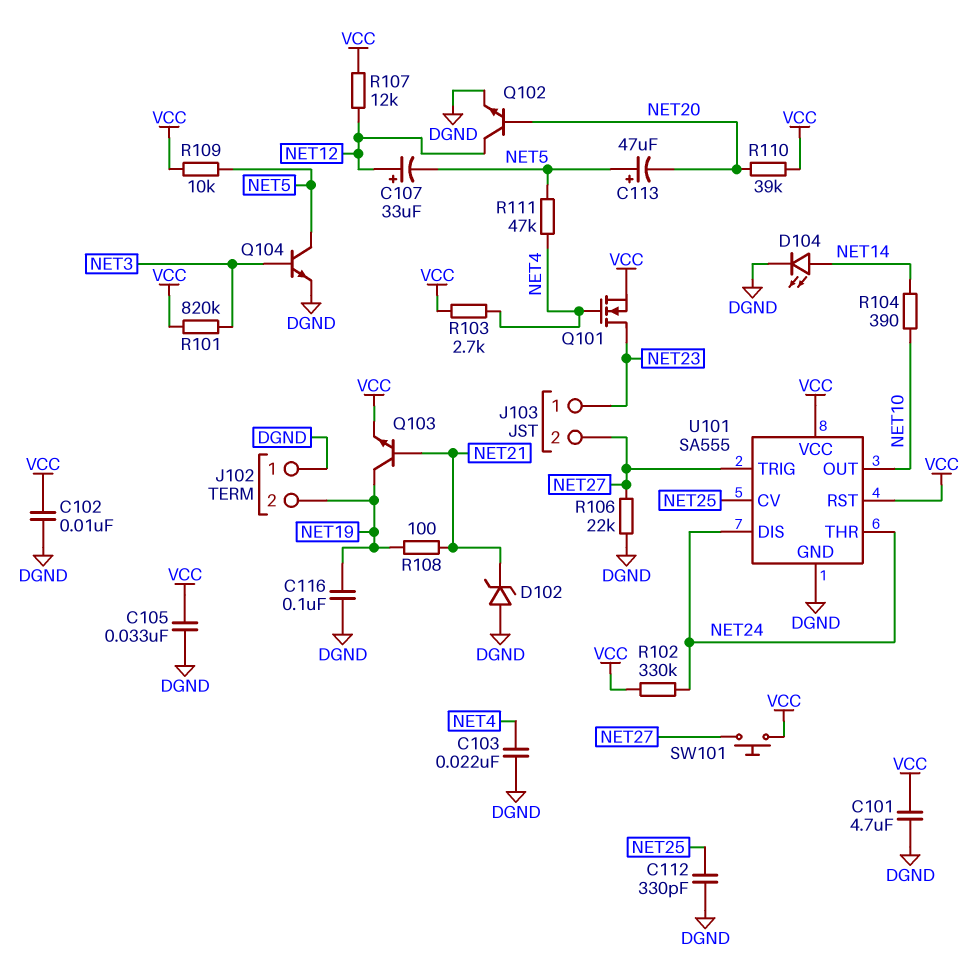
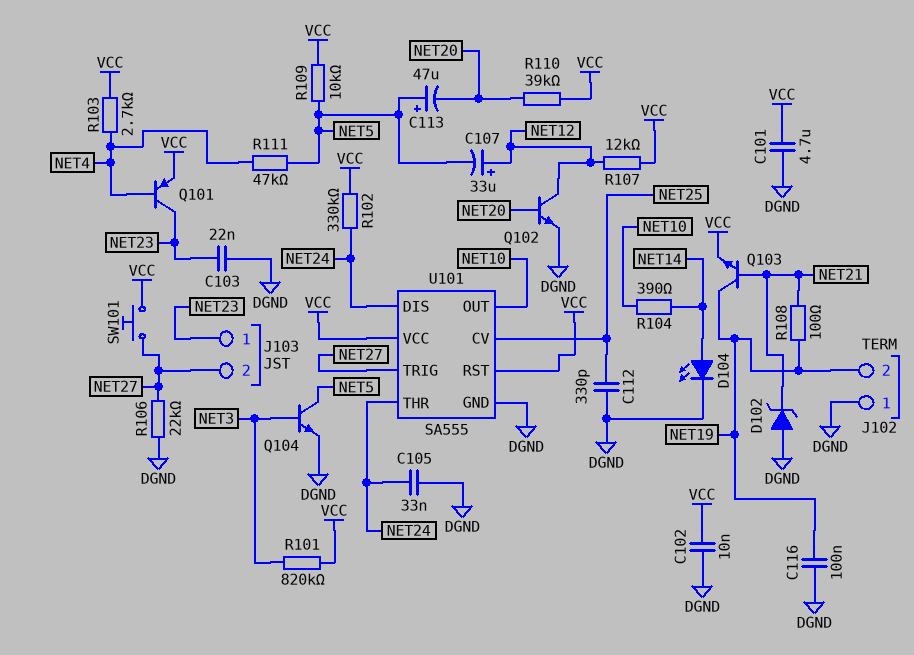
C103: 22nF (DGND, NET4) -> 22nF (DGND, NET23)
C105: 33nF (DGND, VCC) -> 33nF (DGND, NET24)
Q101: NMOS (G NET4, D NET23, S VCC) -> PNP (B NET4, C NET23, E VCC)

